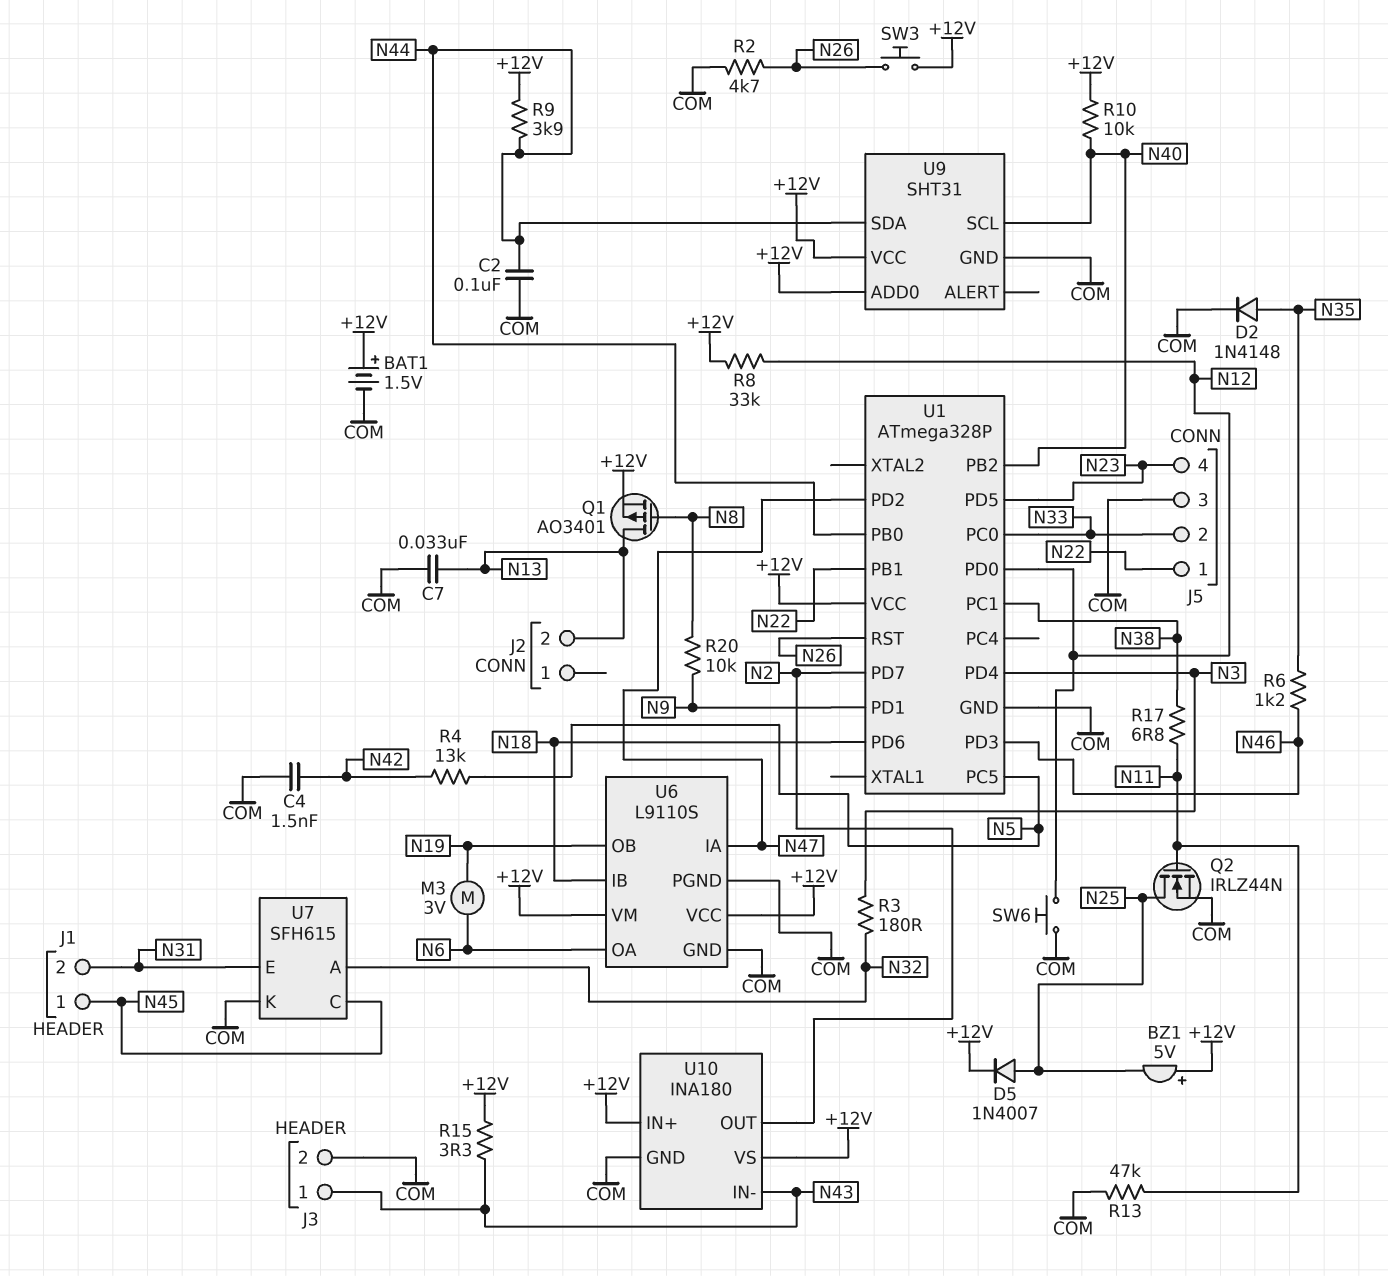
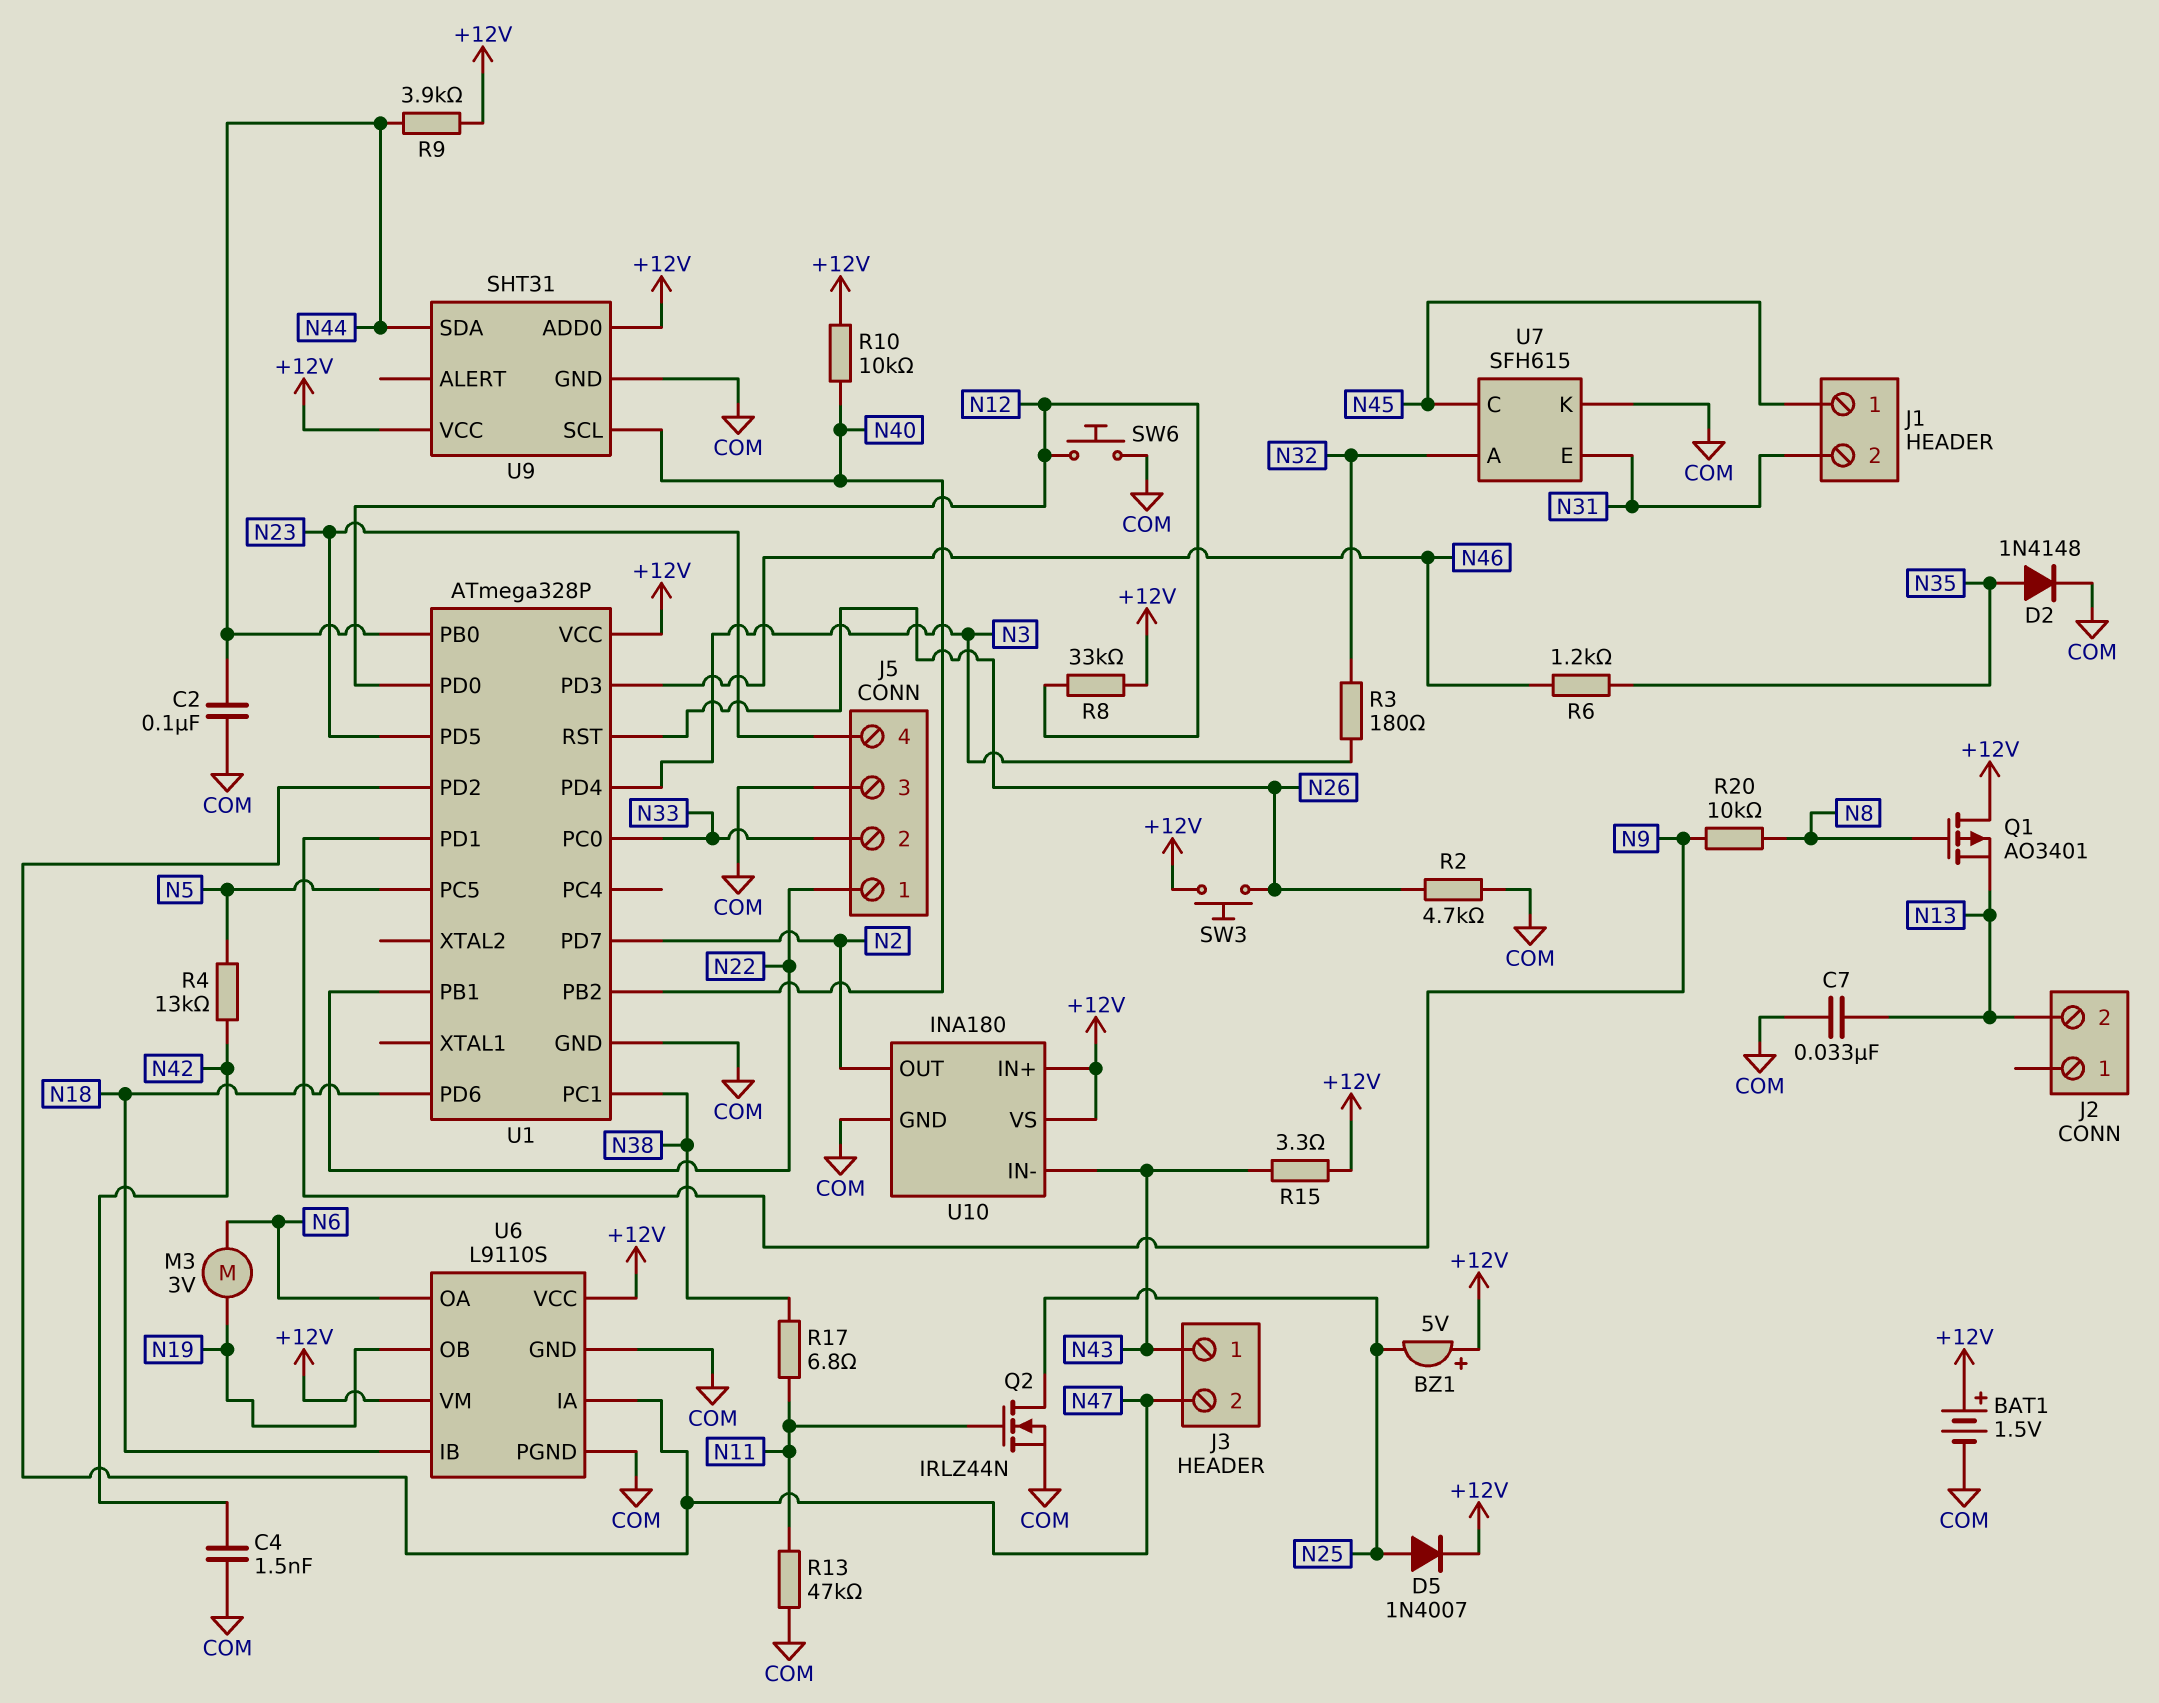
J3 pin 2: COM -> N47
Q1: PMOS AO3401 (G N8, D N13, S +12V) -> PMOS AO3401 (G N8, D +12V, S N13)

